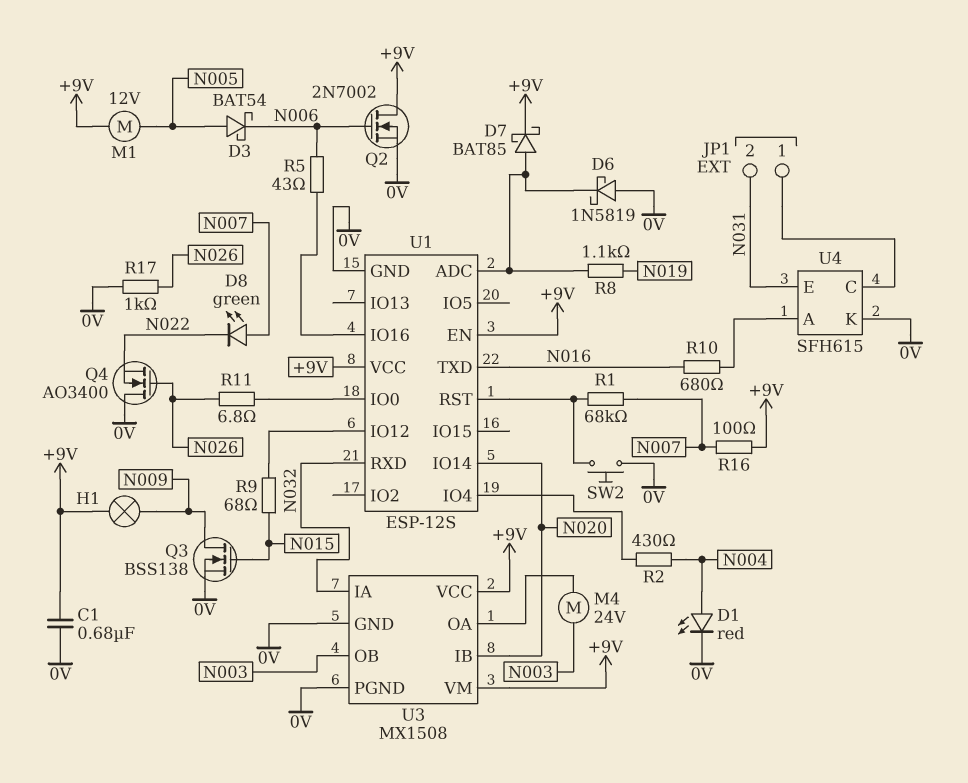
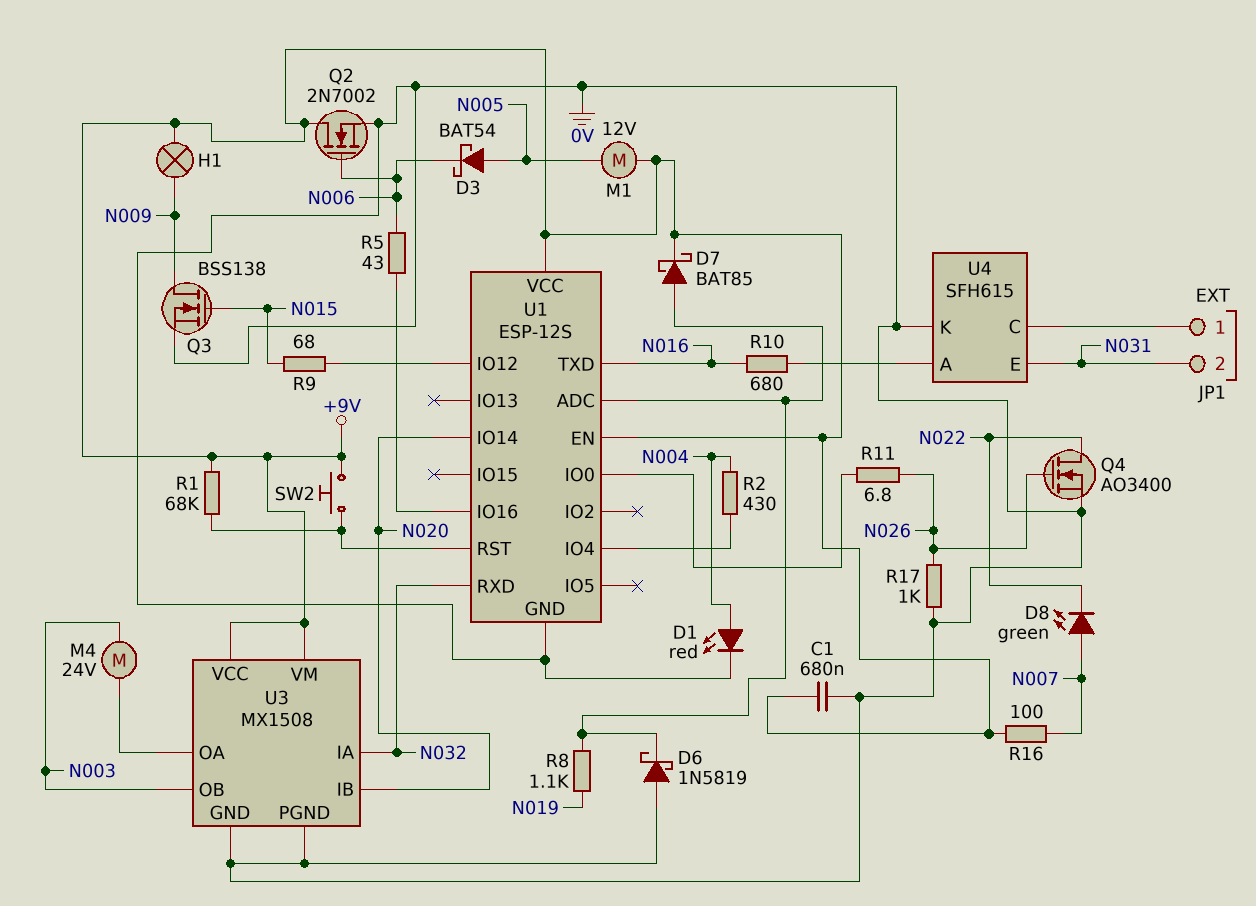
Q4: NMOS AO3400 (G N026, D 0V, S N022) -> NMOS AO3400 (G N026, D N022, S 0V)
R1: 68k (N007, U1/RST) -> 68k (+9V, U1/RST)
SW2: button (0V, U1/RST) -> button (+9V, U1/RST)

